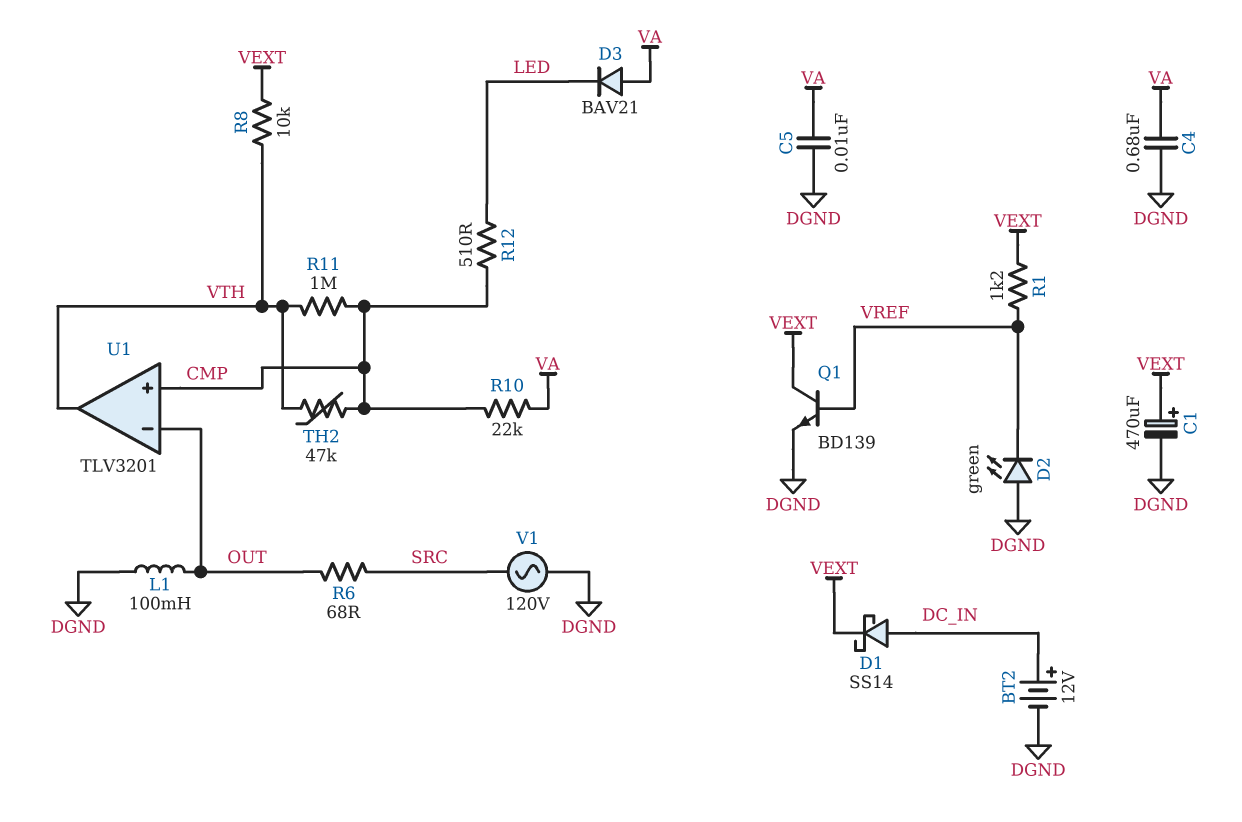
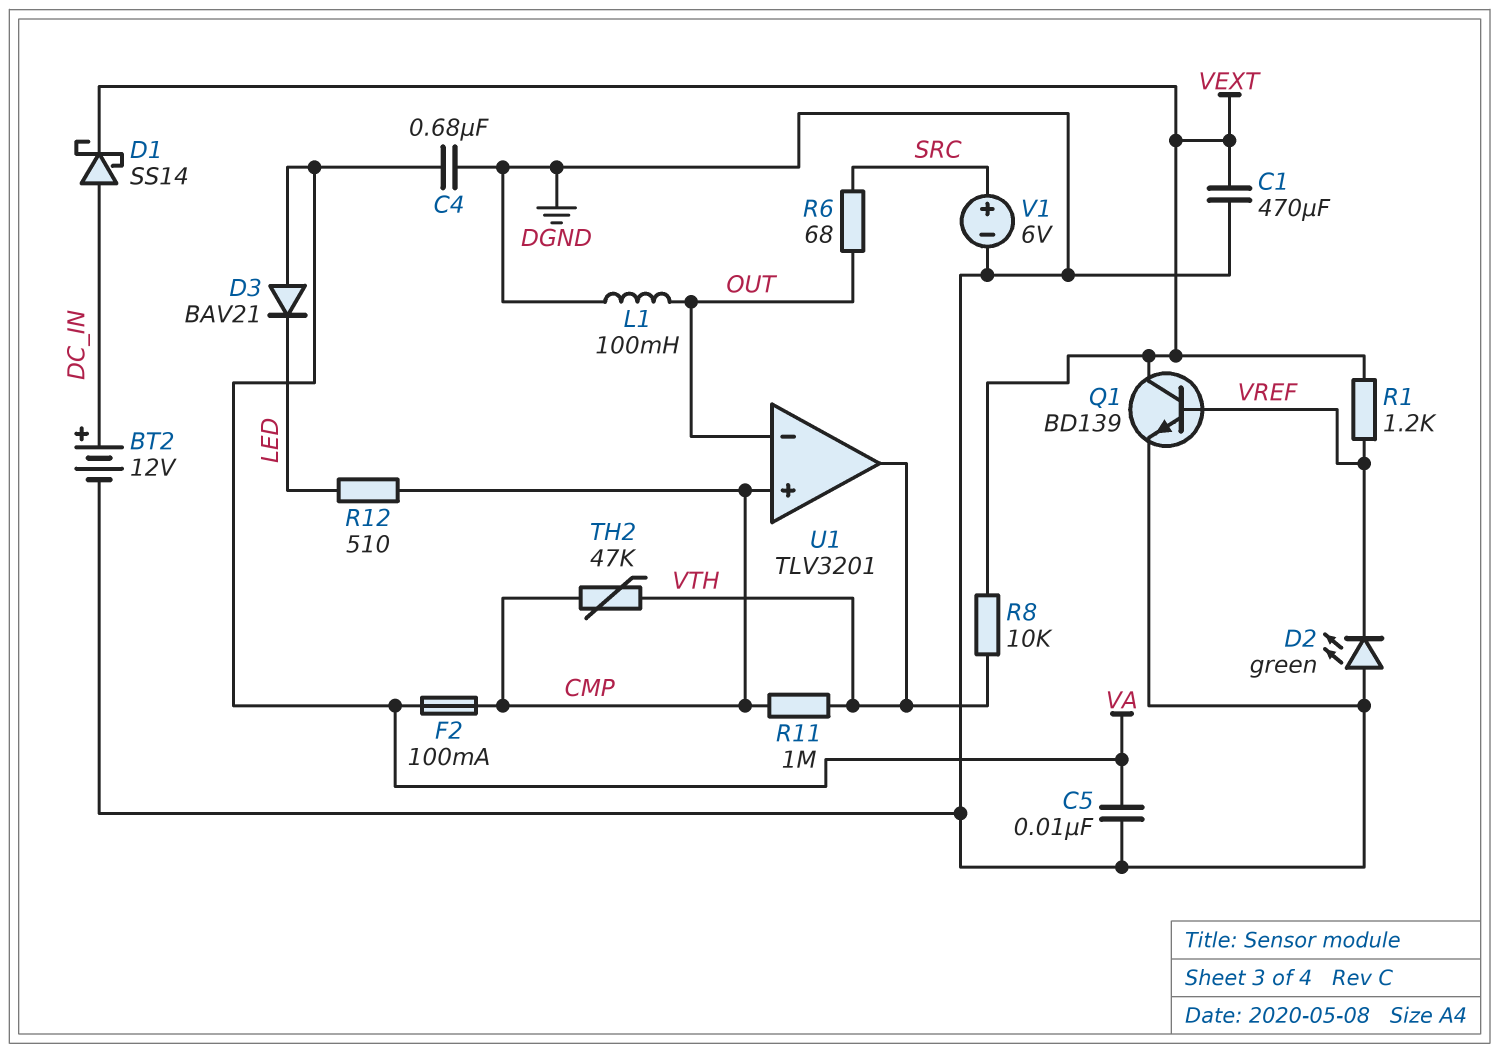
C1: 470uF (plus VEXT, minus DGND) -> 470uF (DGND, VEXT)
F2: none -> 100mA (CMP, VA)
R10: 22k (CMP, VA) -> none
V1: AC 120V (DGND, SRC) -> 6V (plus SRC, minus DGND)

